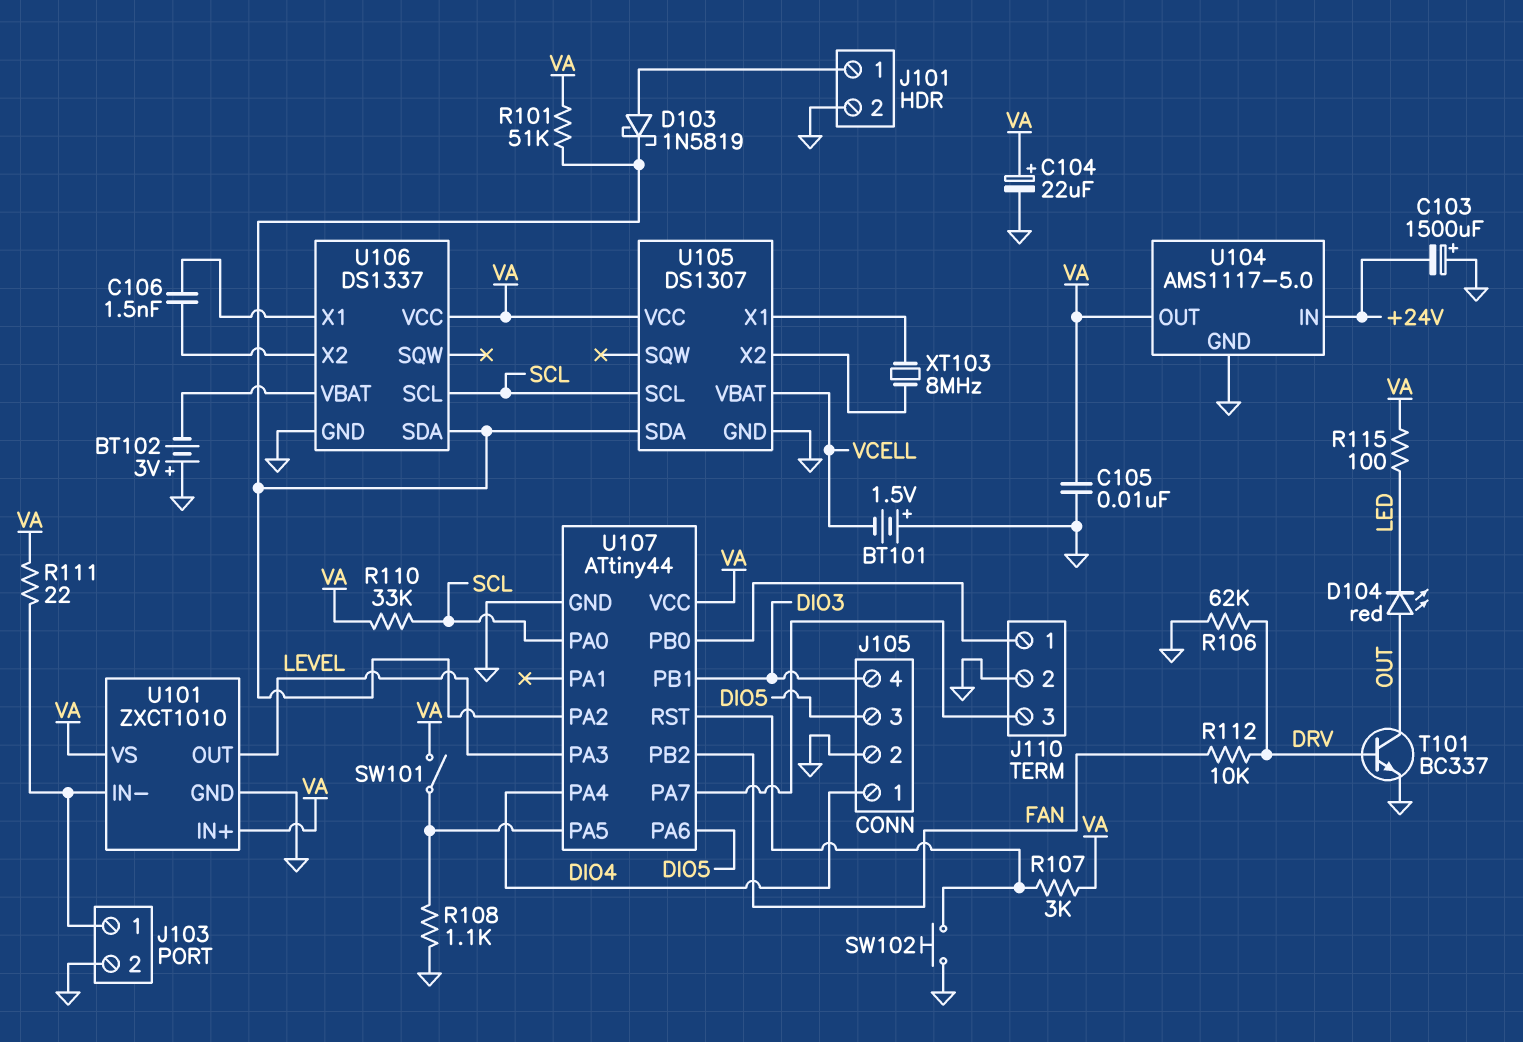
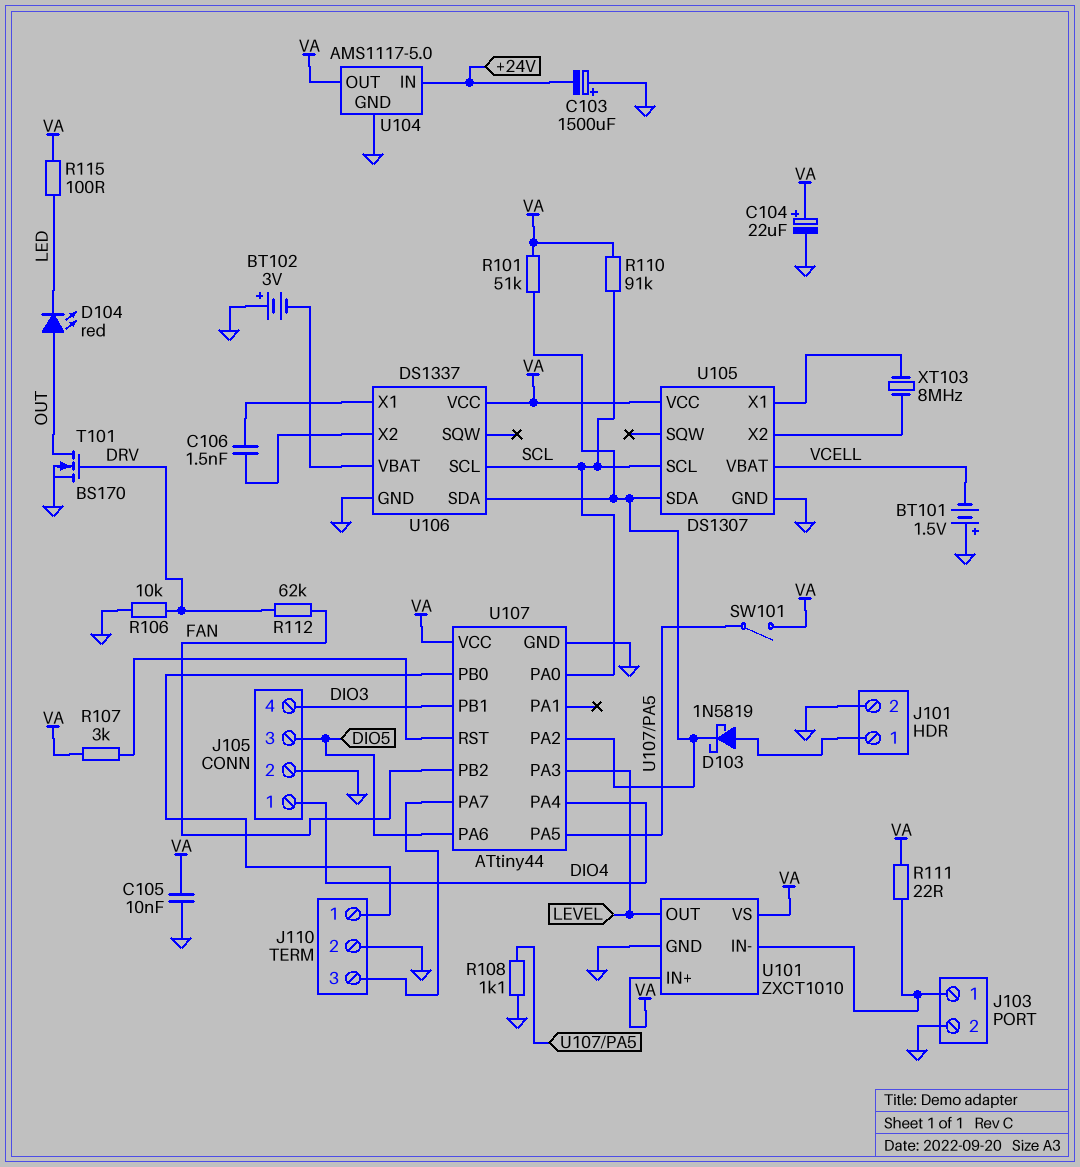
R106: 62k (DRV, GND) -> 10k (DRV, GND)
R110: 33k (SCL, VA) -> 91k (SCL, VA)
R112: 10k (DRV, FAN) -> 62k (DRV, FAN)
SW102: button (GND, U107/RST) -> none
T101: NPN BC337 (B DRV, C OUT, E GND) -> NMOS BS170 (G DRV, D OUT, S GND)

